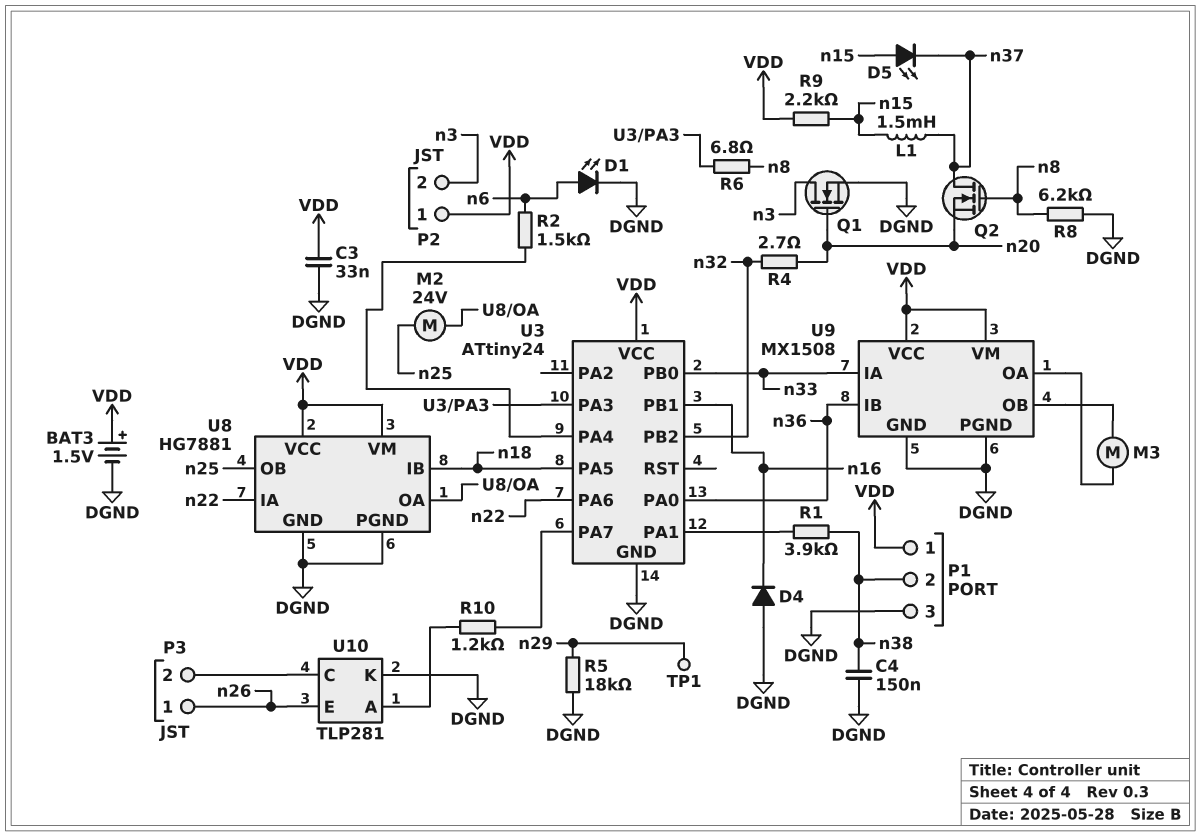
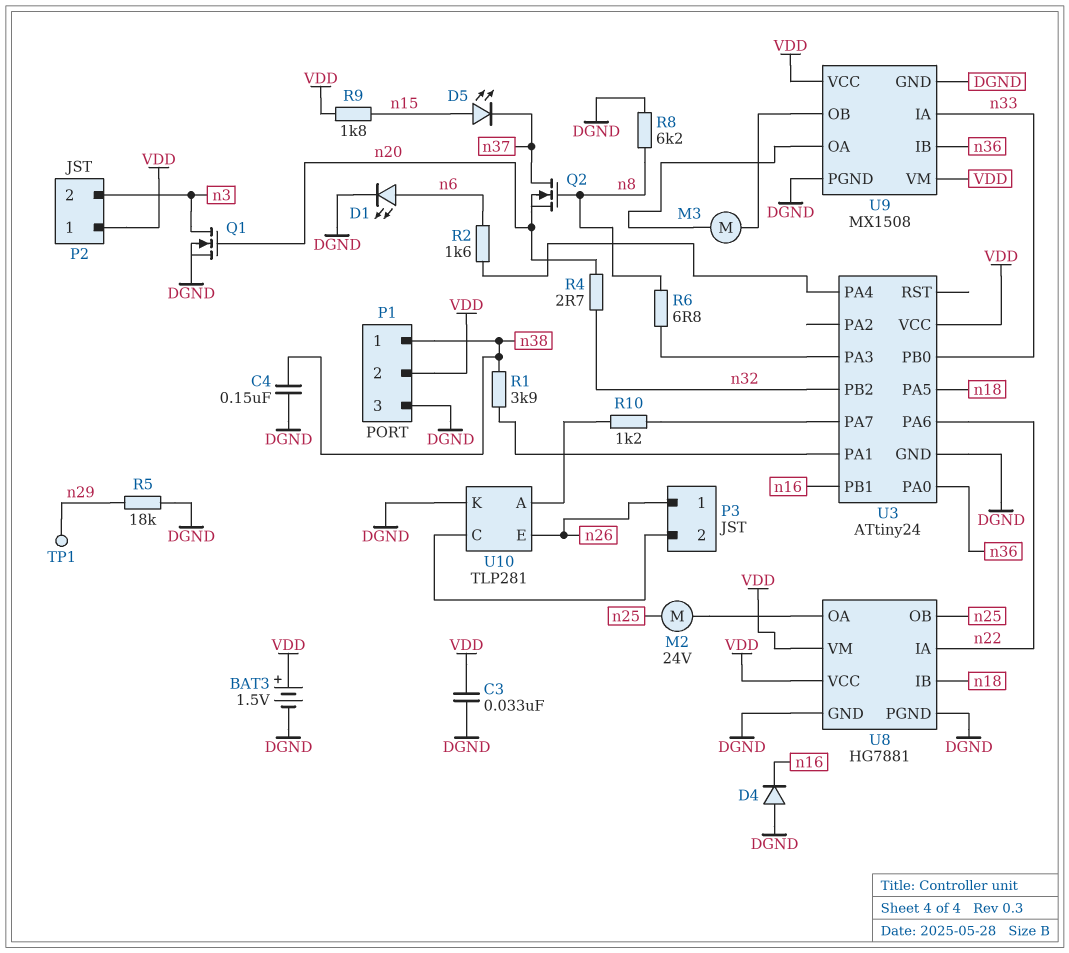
L1: 1.5mH (n15, n37) -> none
P1 pin 1: VDD -> n38
P1 pin 2: n38 -> VDD
R2: 1.5k (U3/PA4, n6) -> 1.6k (U3/PA4, n6)
R9: 2.2k (VDD, n15) -> 1.8k (VDD, n15)

